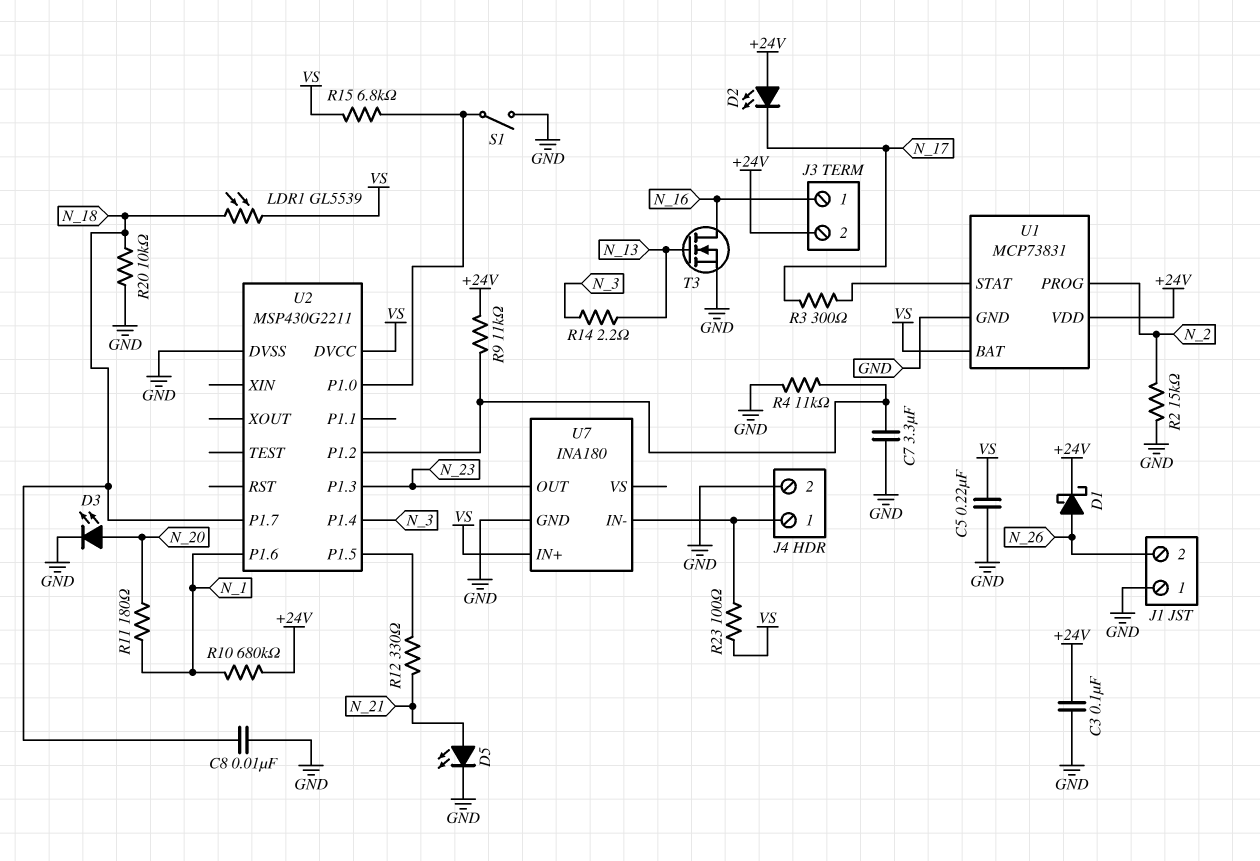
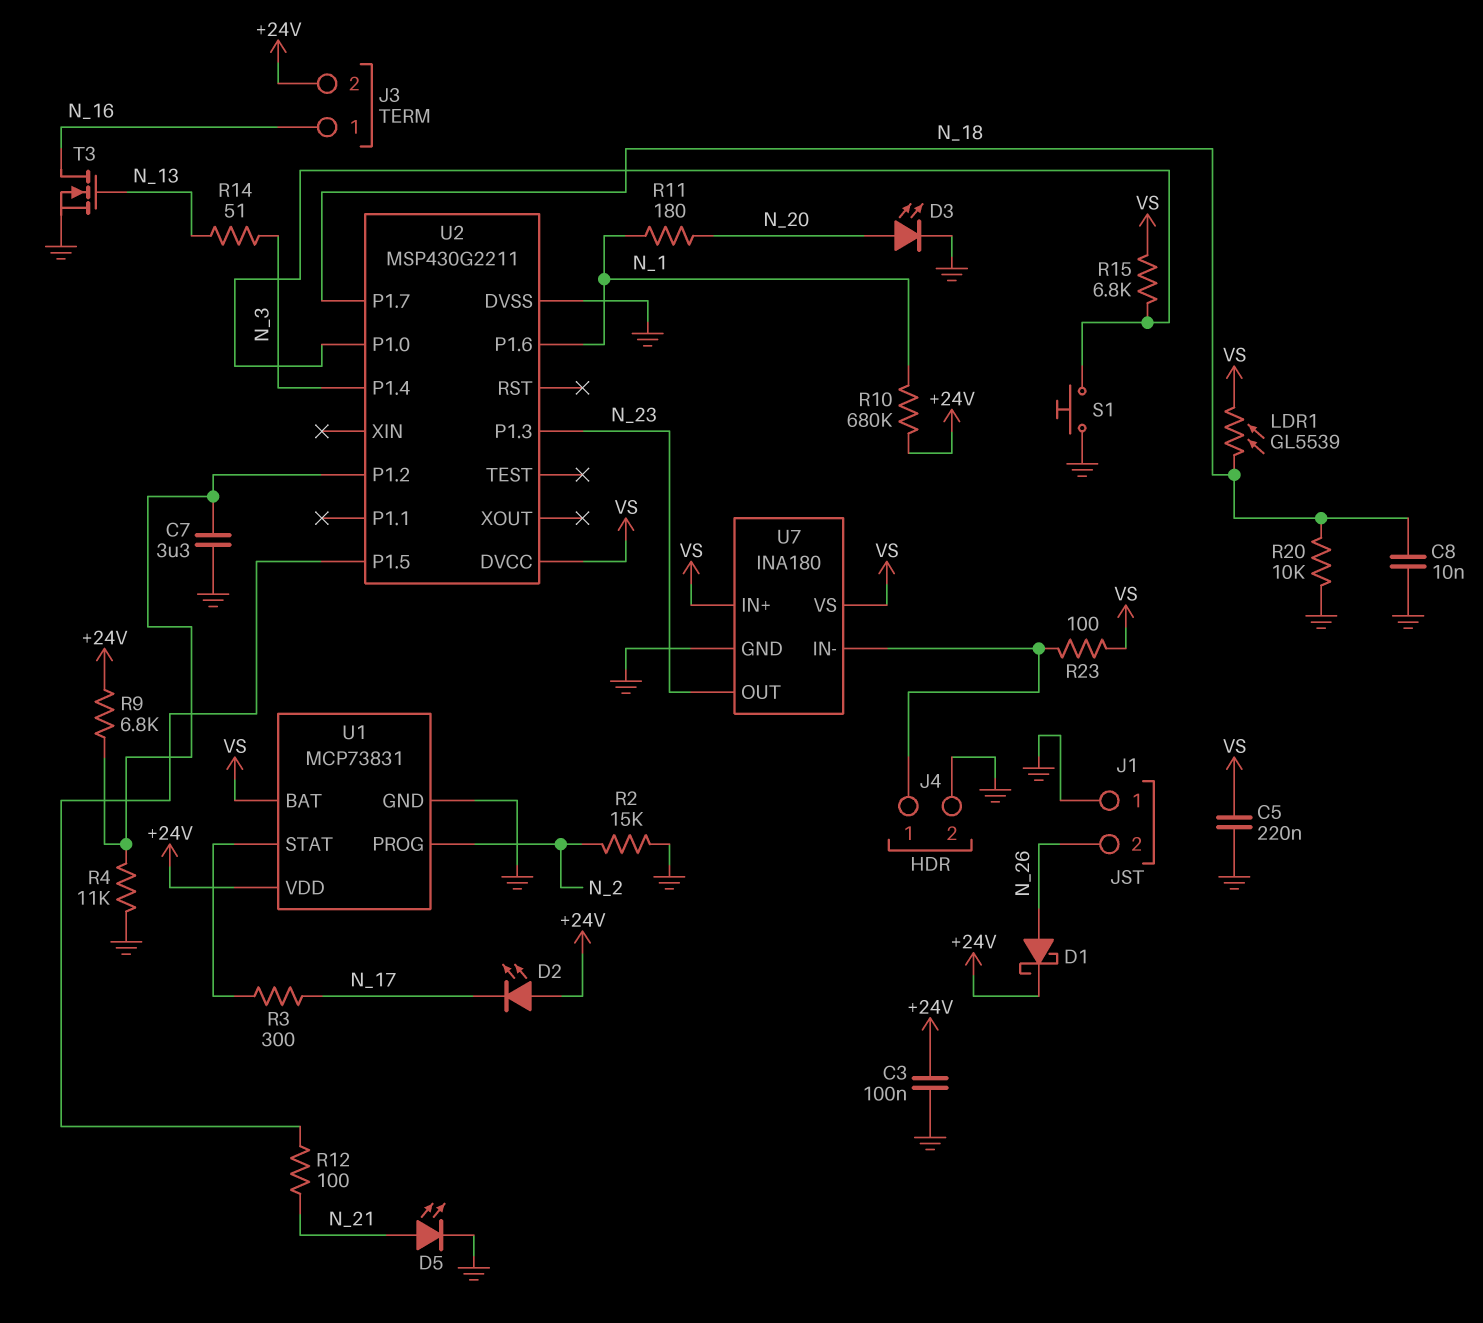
R9: 11k (+24V, U2/P1.2) -> 6.8k (+24V, U2/P1.2)
R12: 330 (N_21, U2/P1.5) -> 100 (N_21, U2/P1.5)
R14: 2.2 (N_3, N_13) -> 51 (N_3, N_13)
S1: switch (GND, U2/P1.0) -> button (GND, U2/P1.0)
U7 pin VS: none -> VS

